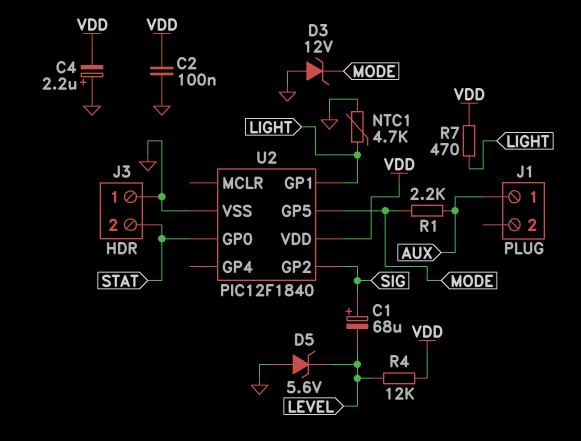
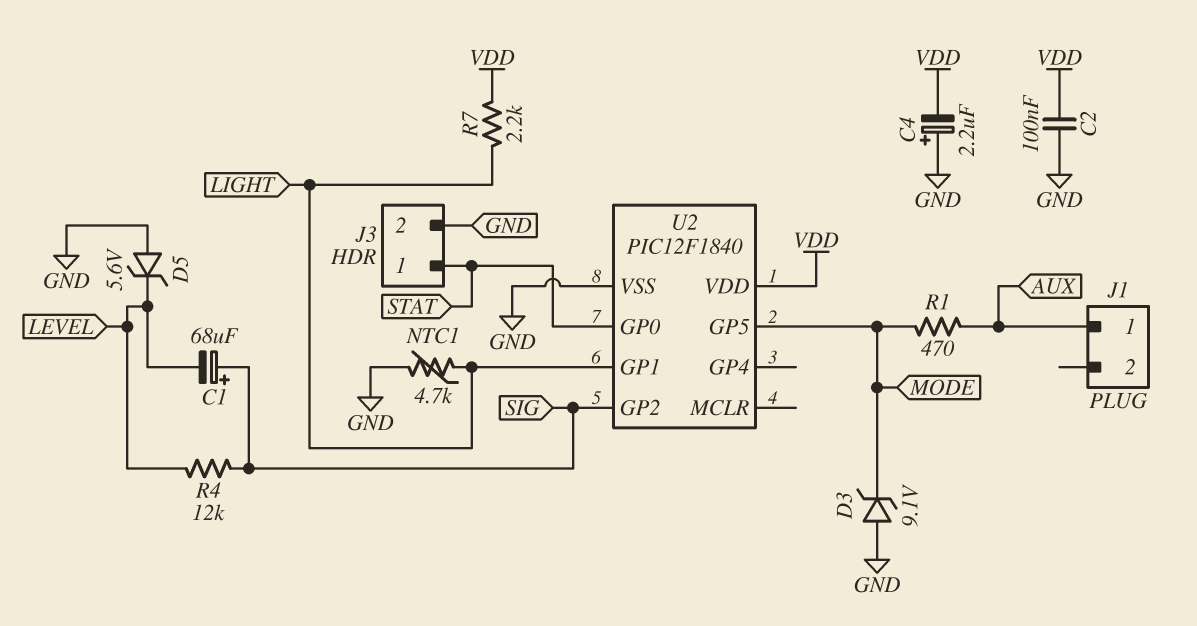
D3: zener 12V (A GND, K MODE) -> zener 9.1V (A GND, K MODE)
J3 pin 1: GND -> STAT
J3 pin 2: STAT -> GND
R1: 2.2k (AUX, MODE) -> 470 (AUX, MODE)
R4: 12k (LEVEL, VDD) -> 12k (LEVEL, SIG)
R7: 470 (LIGHT, VDD) -> 2.2k (LIGHT, VDD)

